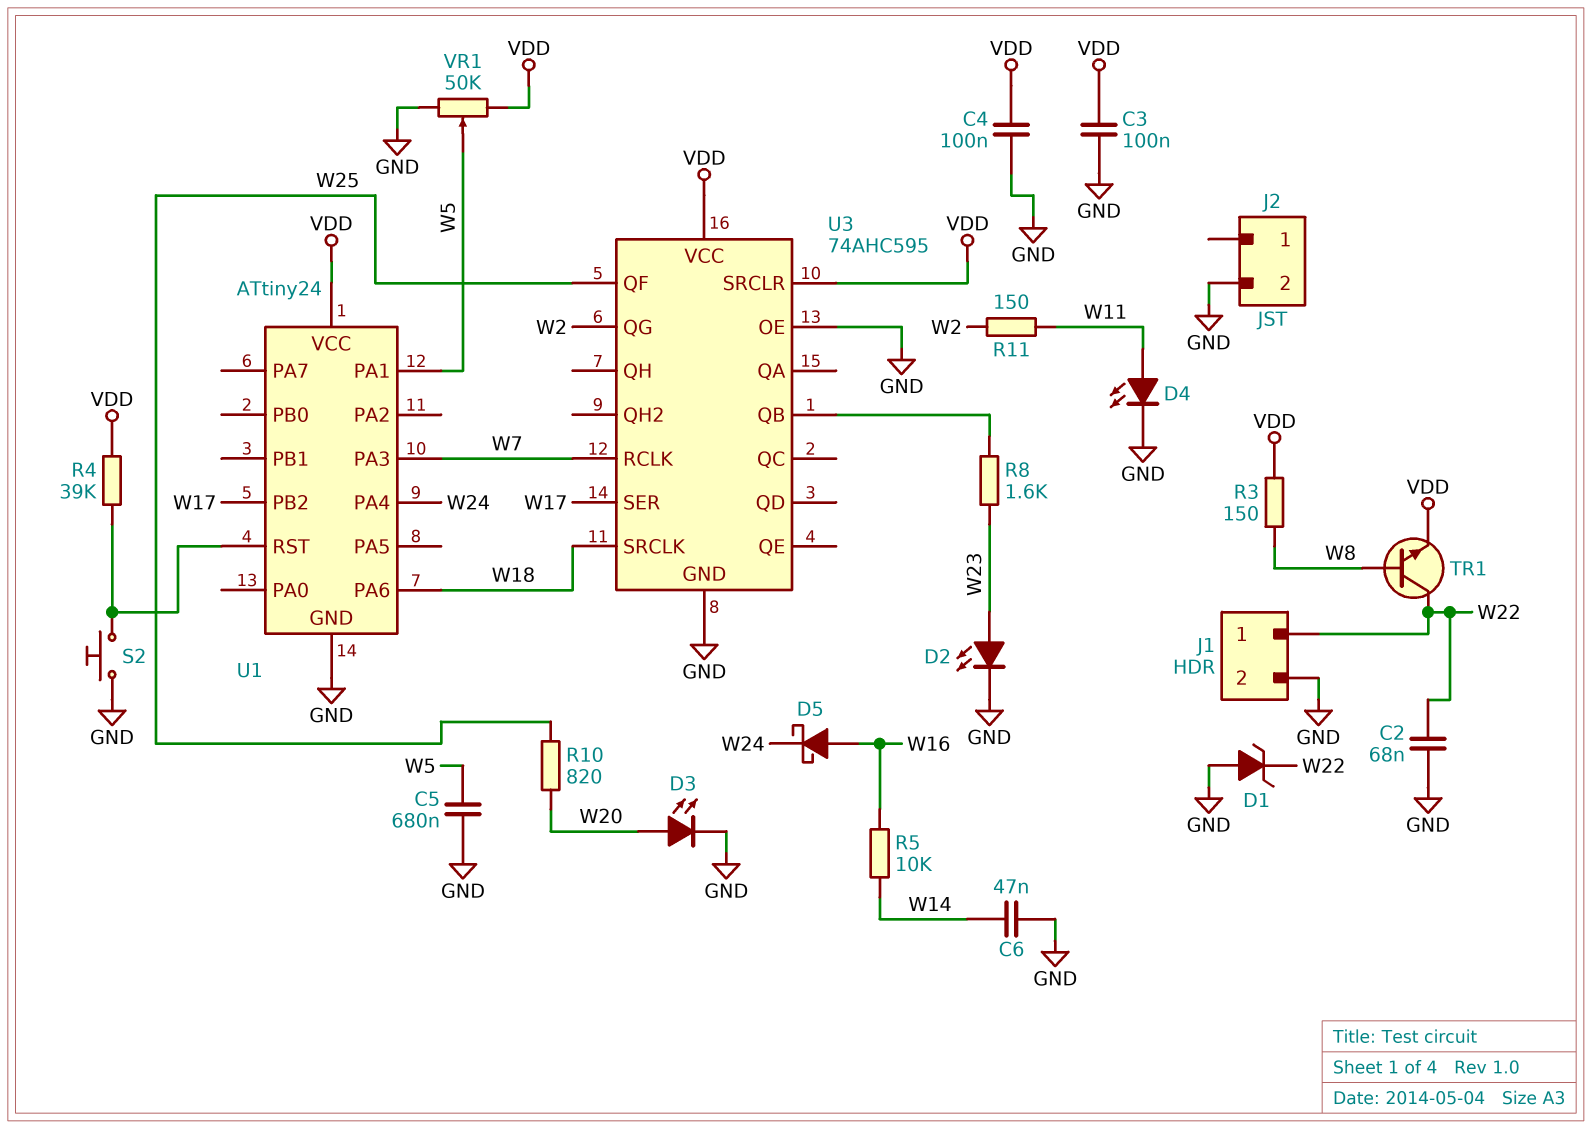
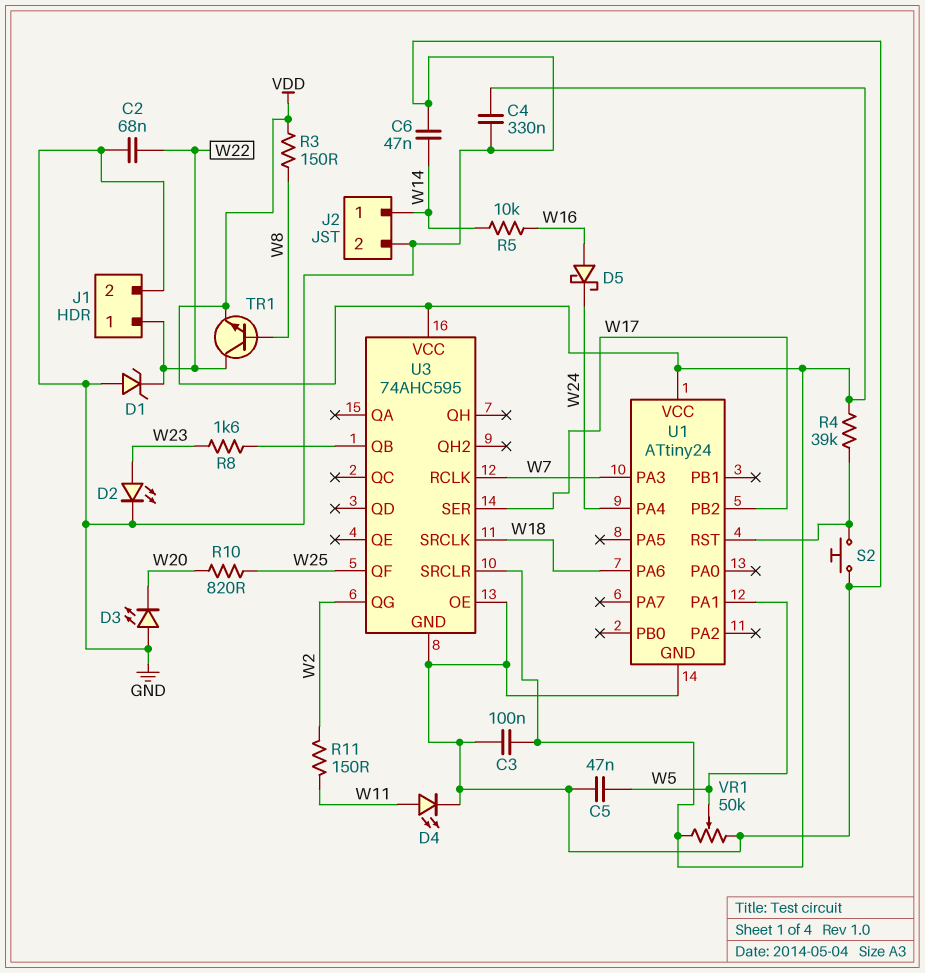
C4: 100nF (GND, VDD) -> 330nF (GND, VDD)
C5: 680nF (GND, W5) -> 47nF (GND, W5)
D3: LED (A W20, K GND) -> LED (A GND, K W20)
J2 pin 1: none -> W14

